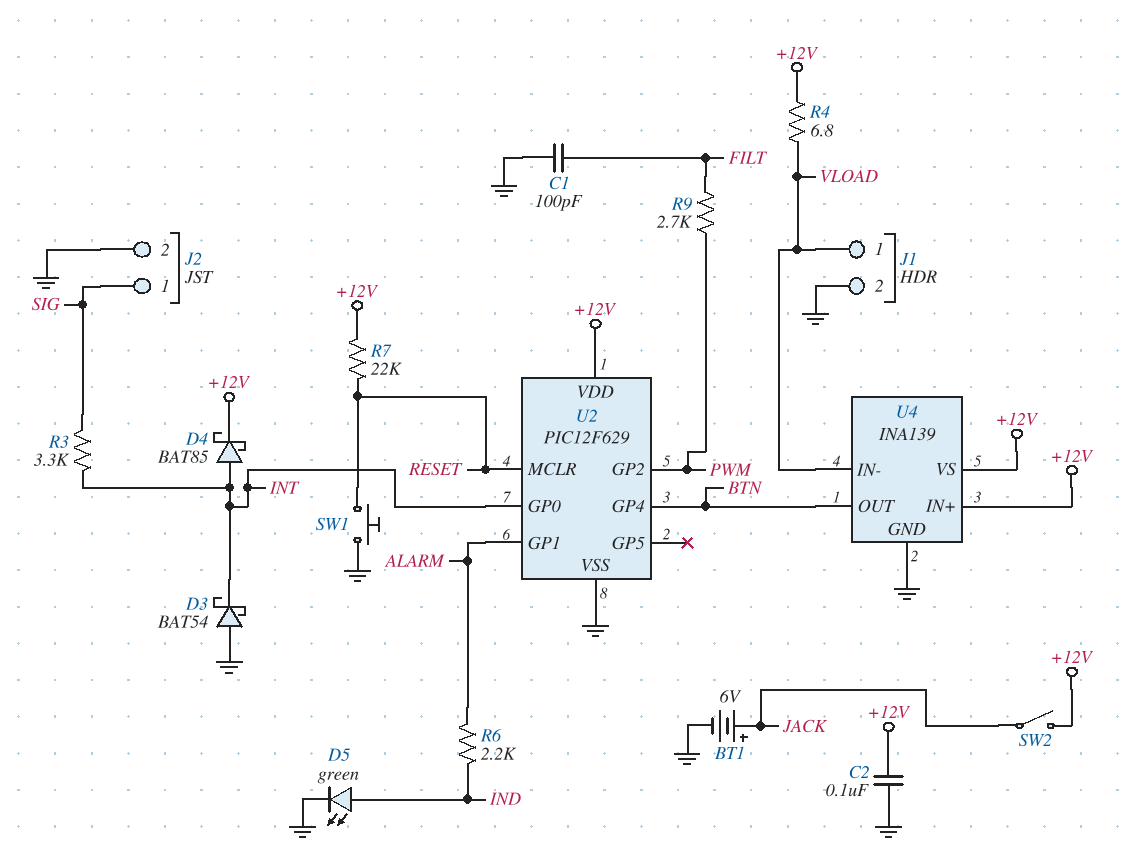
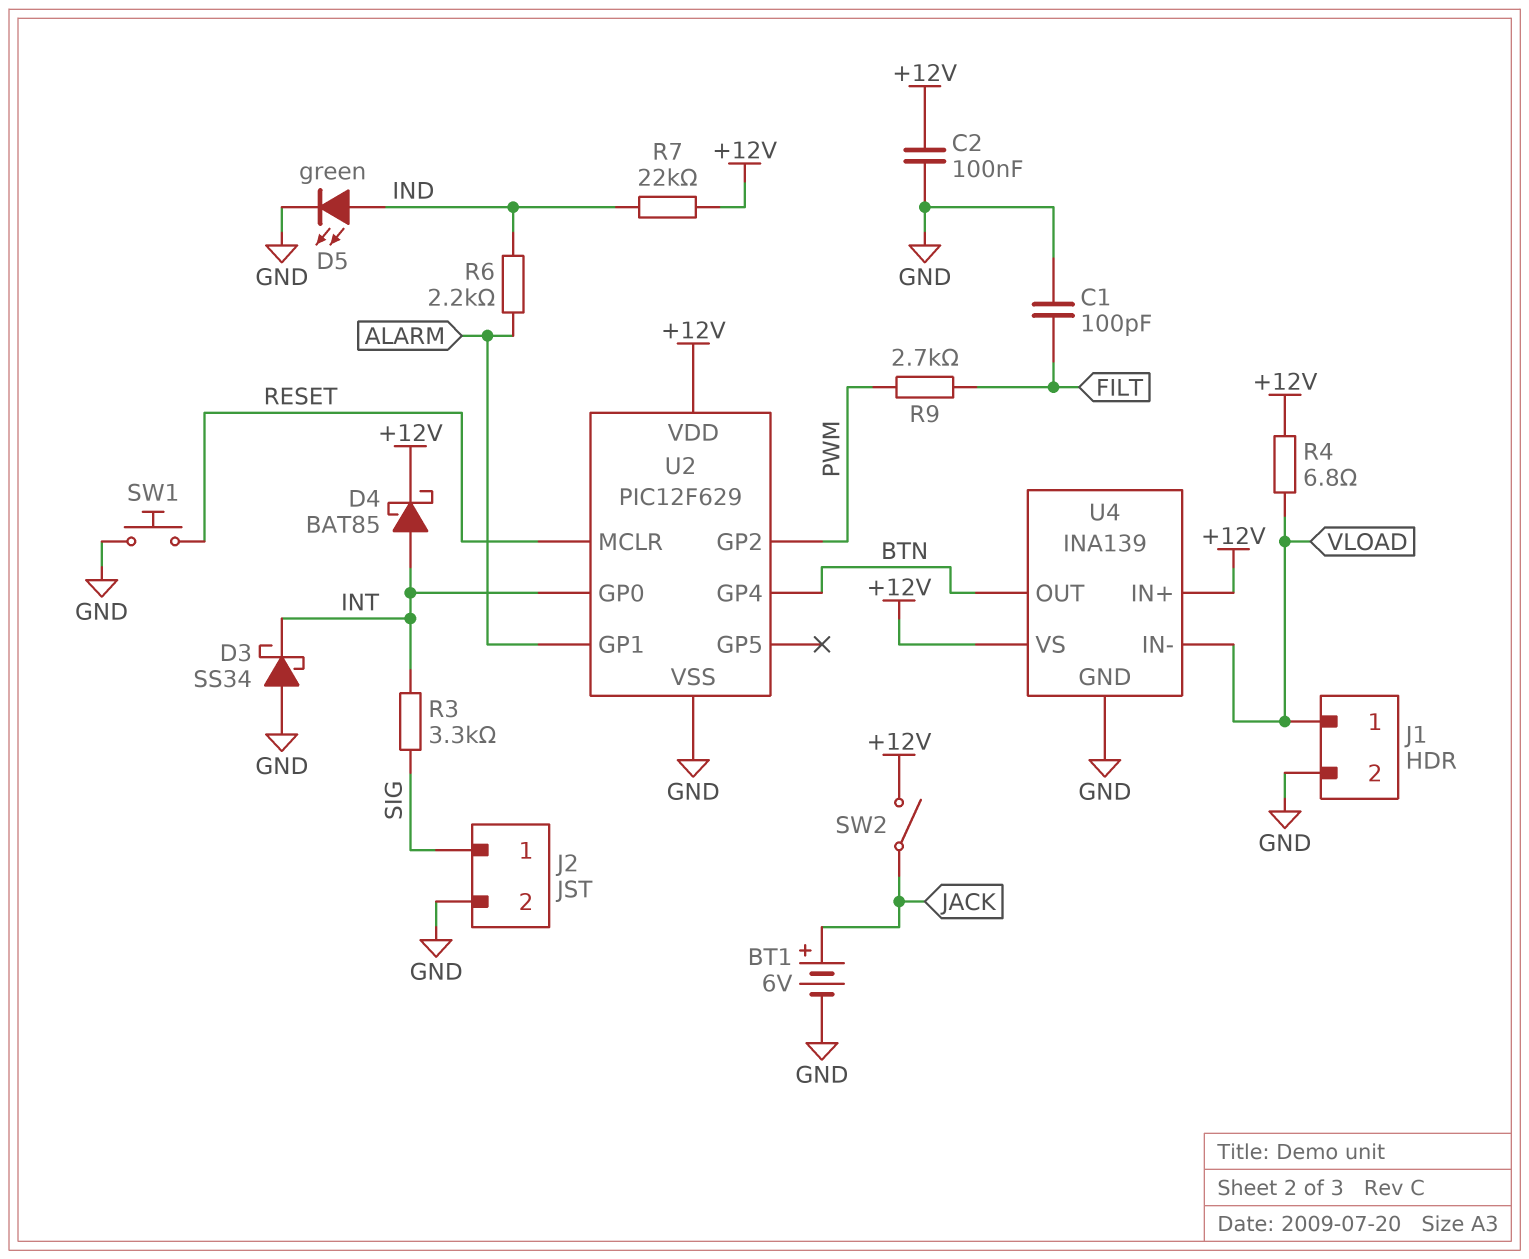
D3: schottky BAT54 (A GND, K INT) -> schottky SS34 (A GND, K INT)
R7: 22k (+12V, RESET) -> 22k (+12V, IND)

